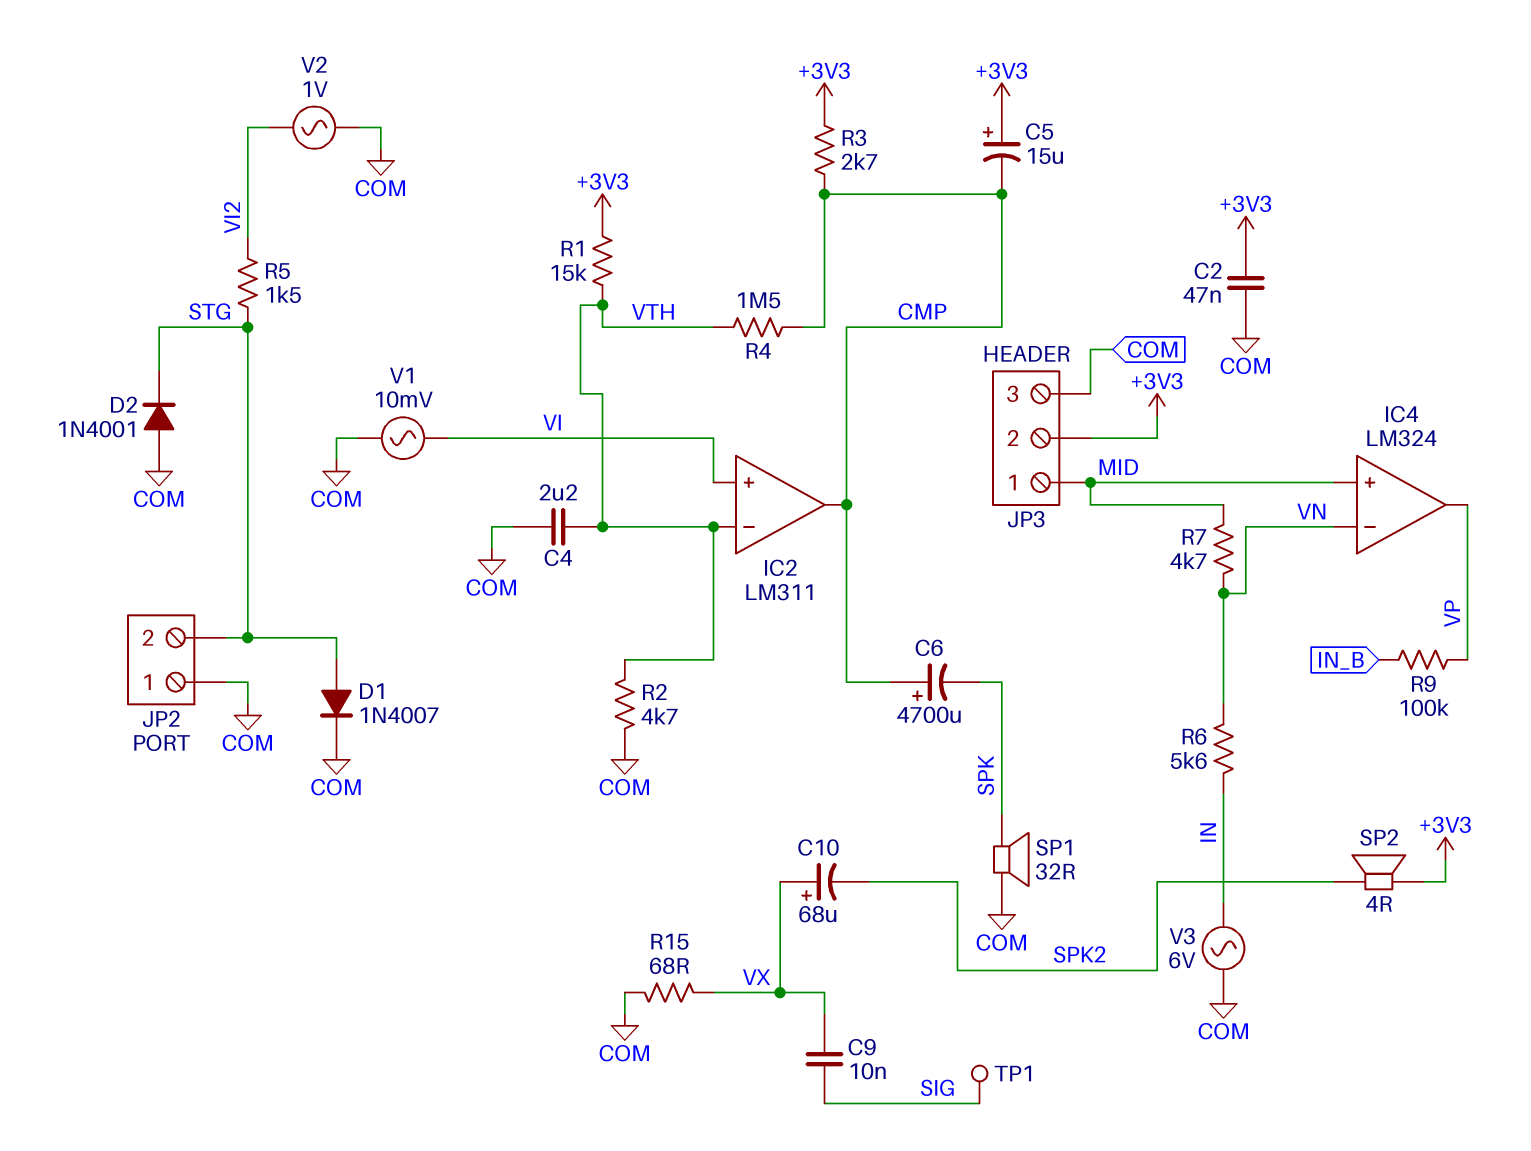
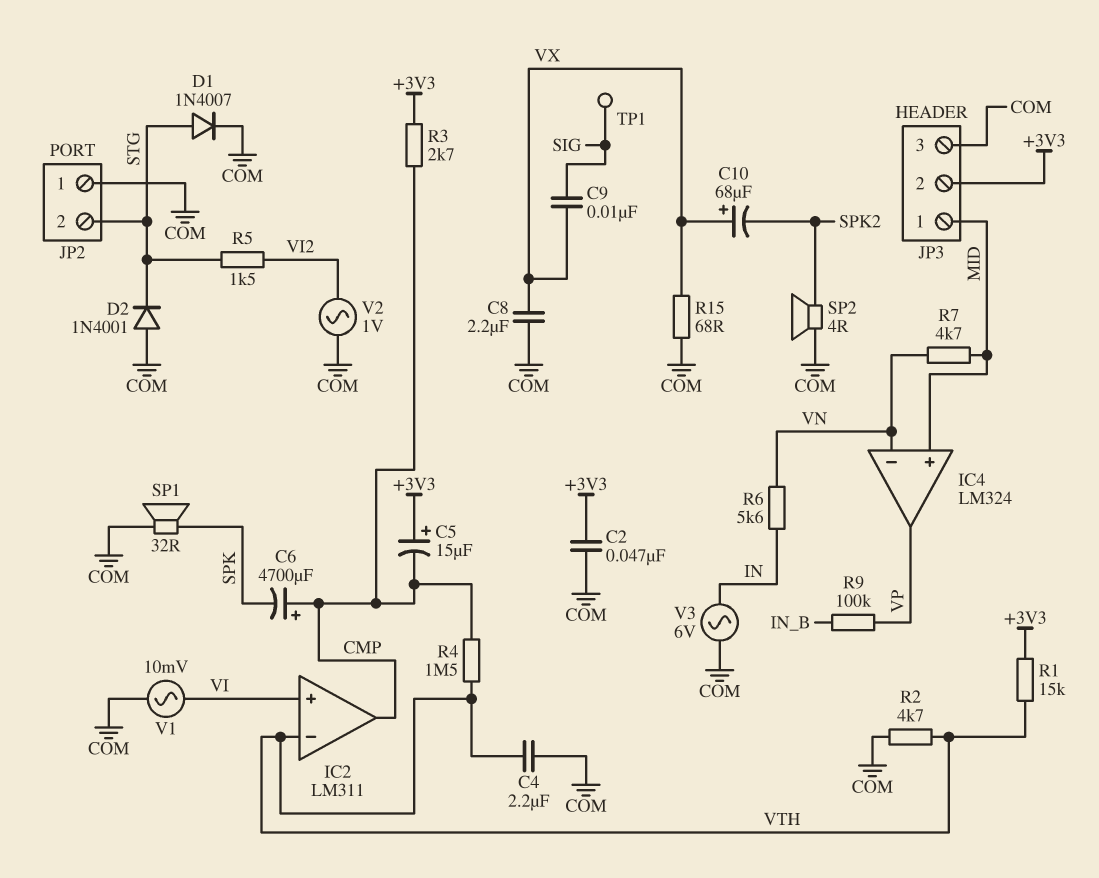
C8: none -> 2.2uF (COM, VX)
SP2: speaker 4R (+3V3, SPK2) -> speaker 4R (COM, SPK2)

